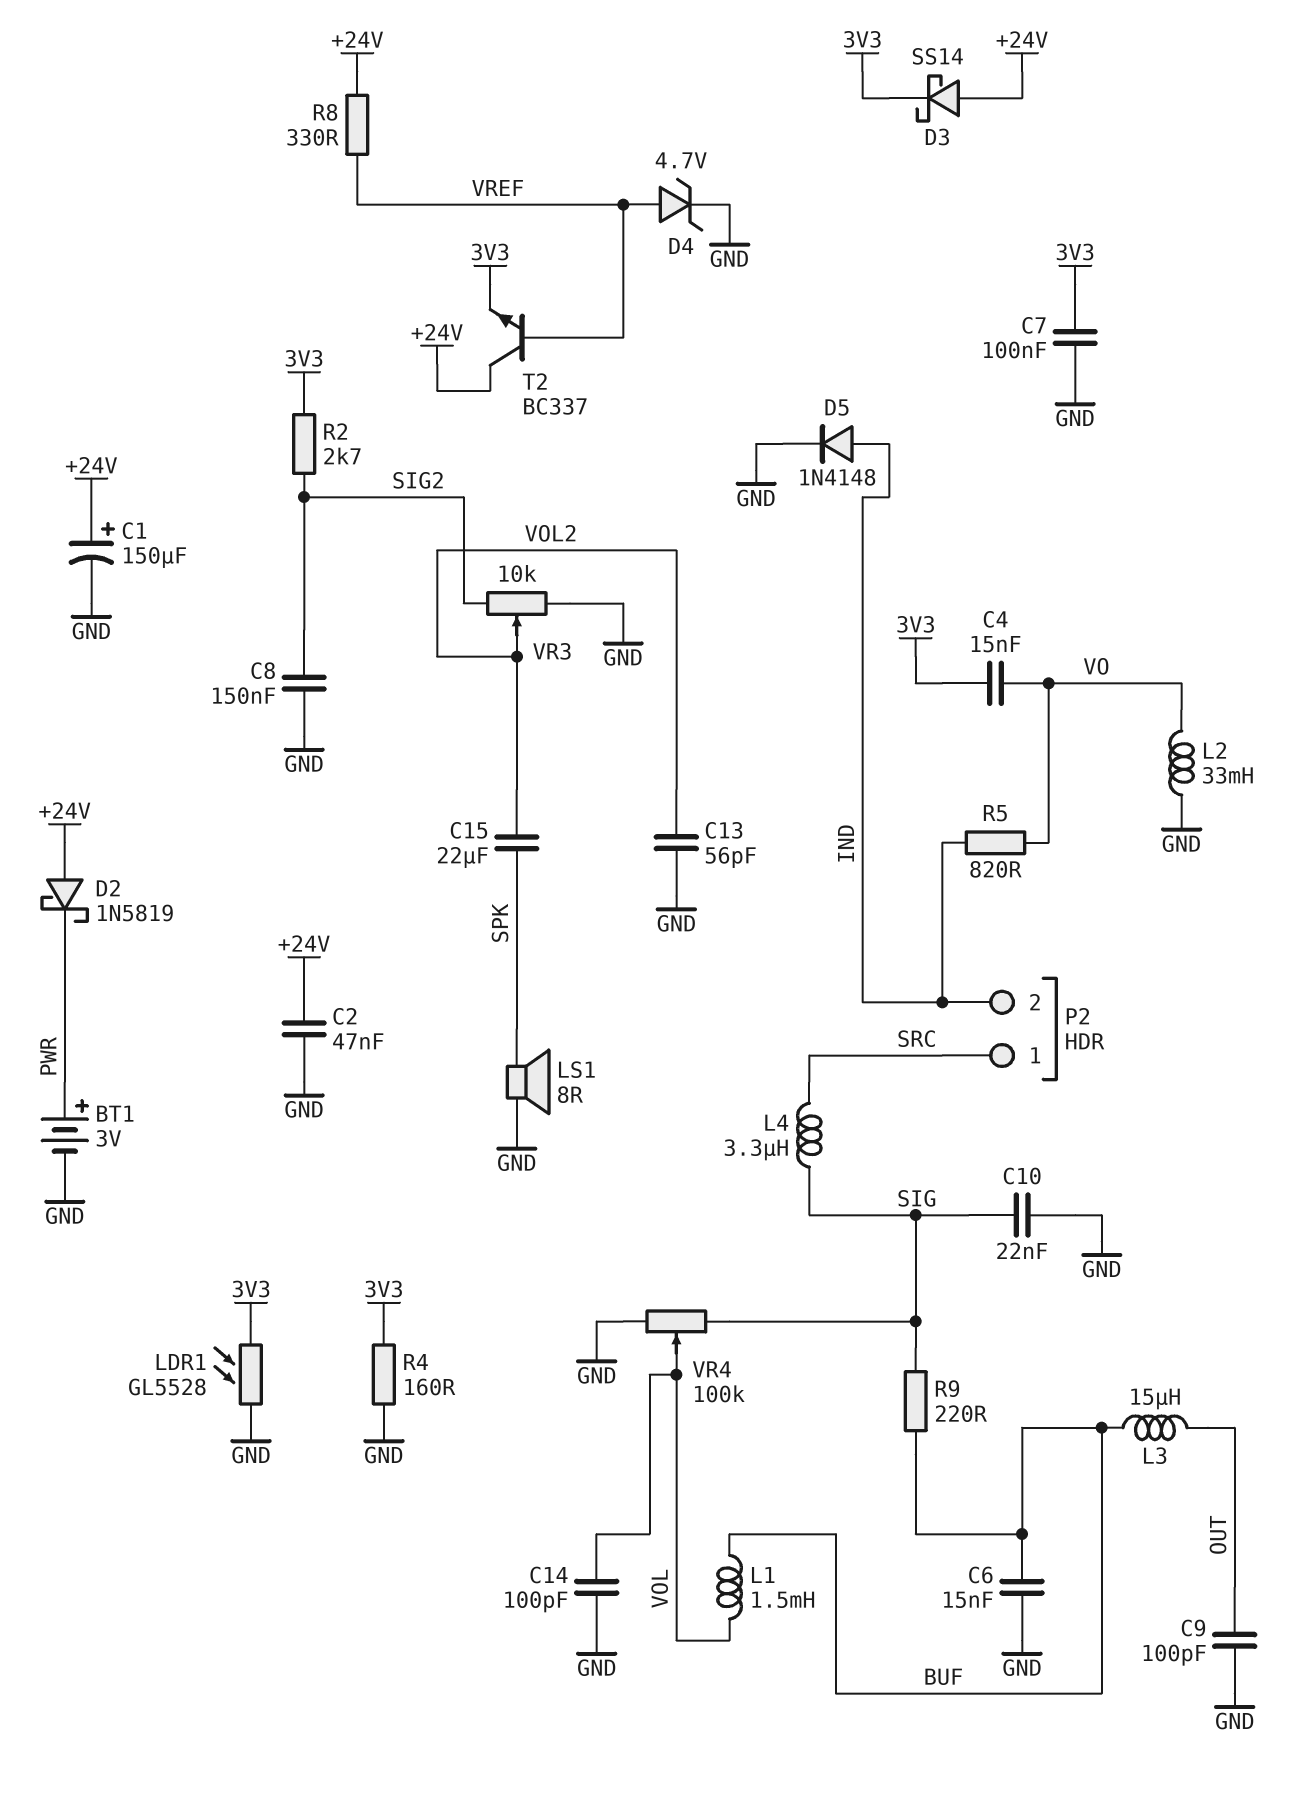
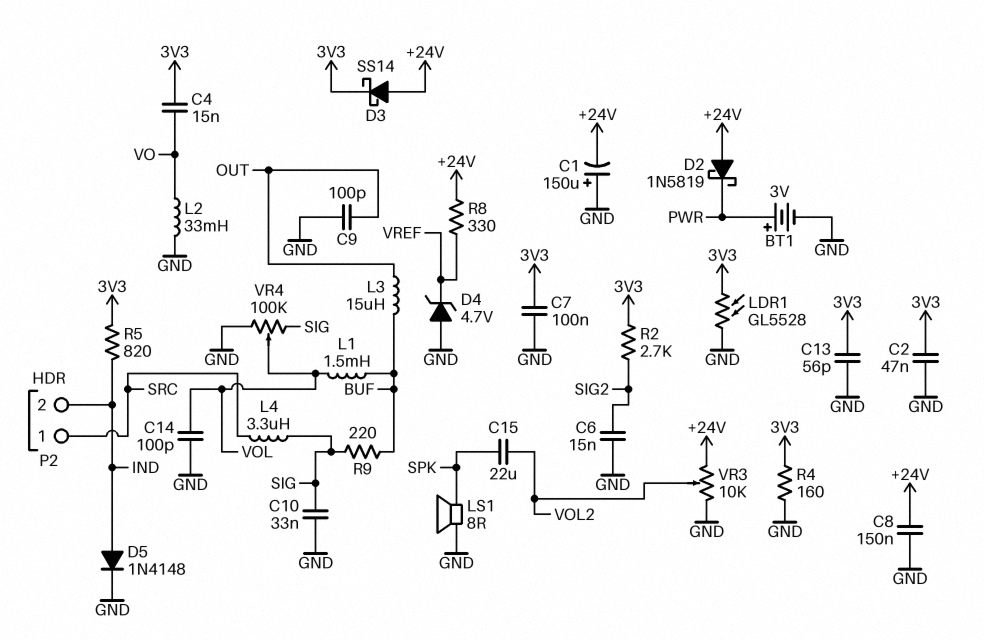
C1: 150uF (plus +24V, minus GND) -> 150uF (plus GND, minus +24V)
C2: 47nF (+24V, GND) -> 47nF (3V3, GND)
C6: 15nF (BUF, GND) -> 15nF (GND, SIG2)
C8: 150nF (GND, SIG2) -> 150nF (+24V, GND)
C10: 22nF (GND, SIG) -> 33nF (GND, SIG)
C13: 56pF (GND, VOL2) -> 56pF (3V3, GND)
D4: zener 4.7V (A VREF, K GND) -> zener 4.7V (A GND, K VREF)
R5: 820 (IND, VO) -> 820 (3V3, IND)
T2: NPN BC337 (B VREF, C +24V, E 3V3) -> none
VR3: 10k (GND, SIG2, wiper VOL2) -> 10k (+24V, GND, wiper VOL2)

